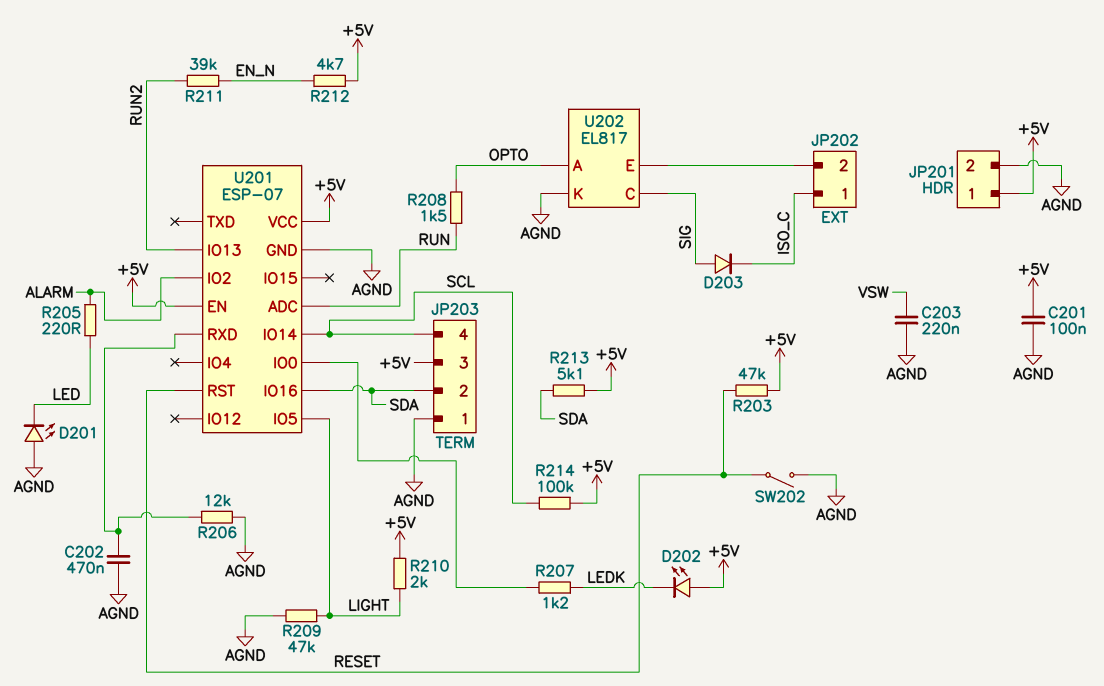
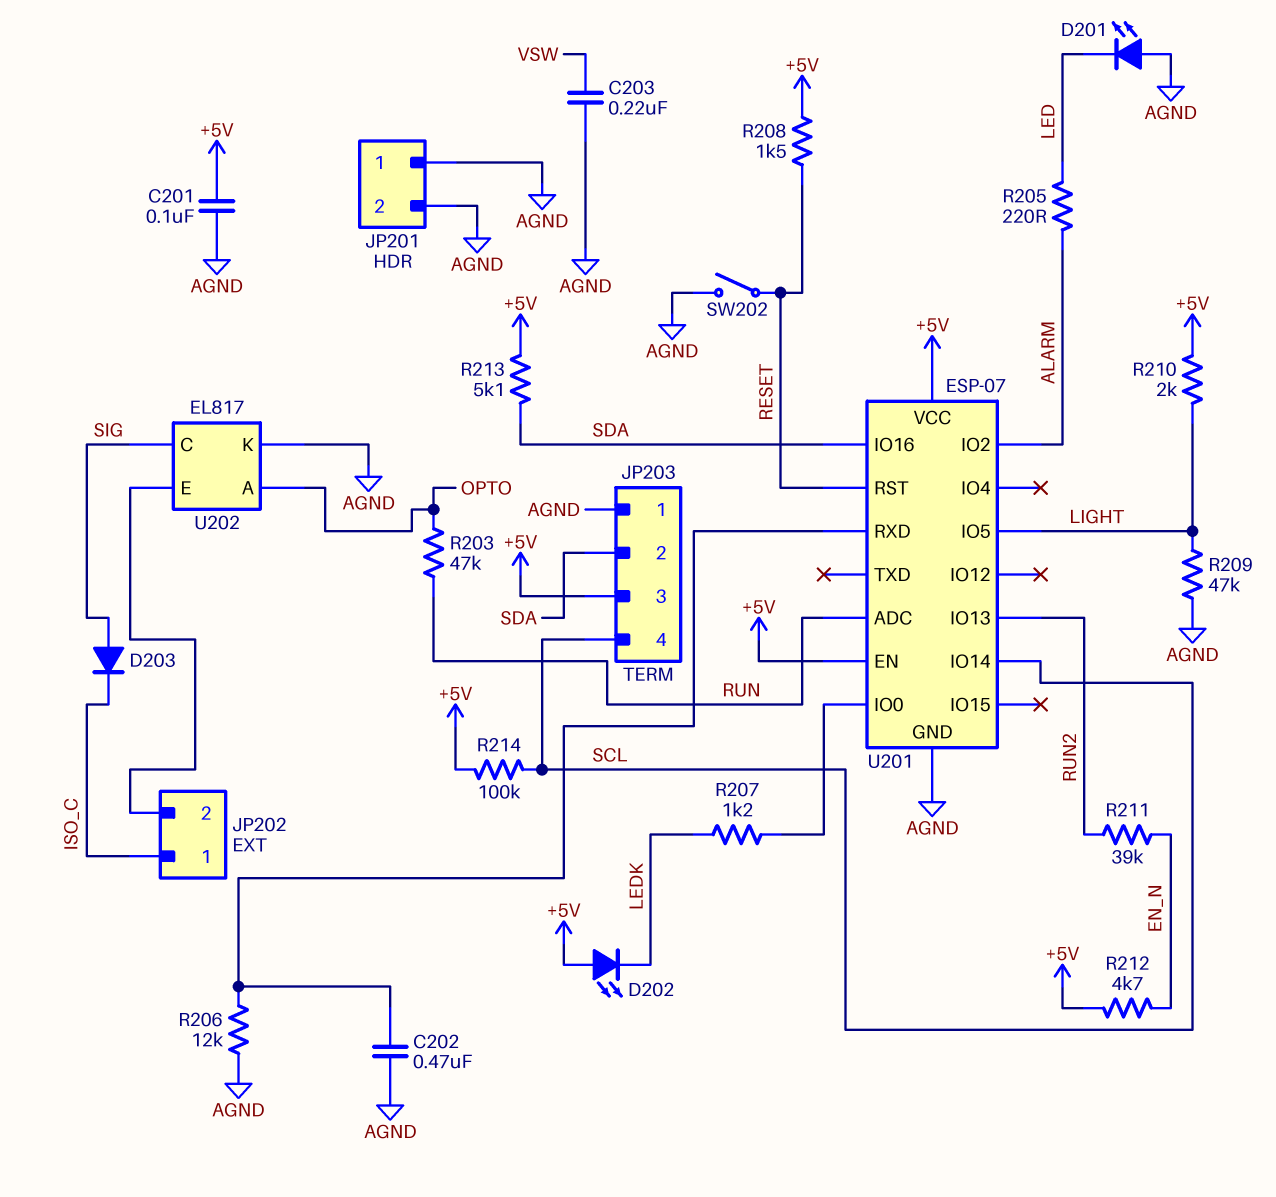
JP201 pin 1: +5V -> AGND
R203: 47k (+5V, RESET) -> 47k (OPTO, RUN)
R208: 1.5k (OPTO, RUN) -> 1.5k (+5V, RESET)

